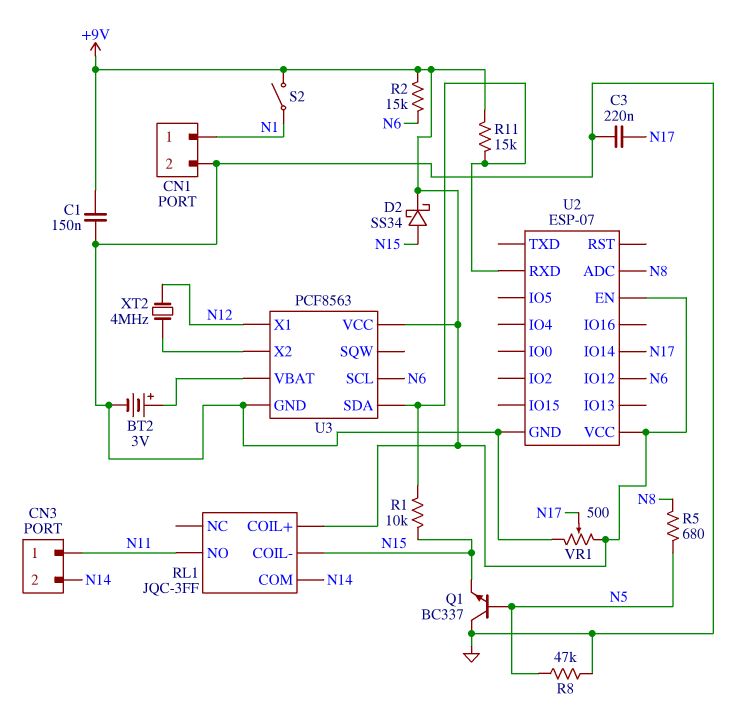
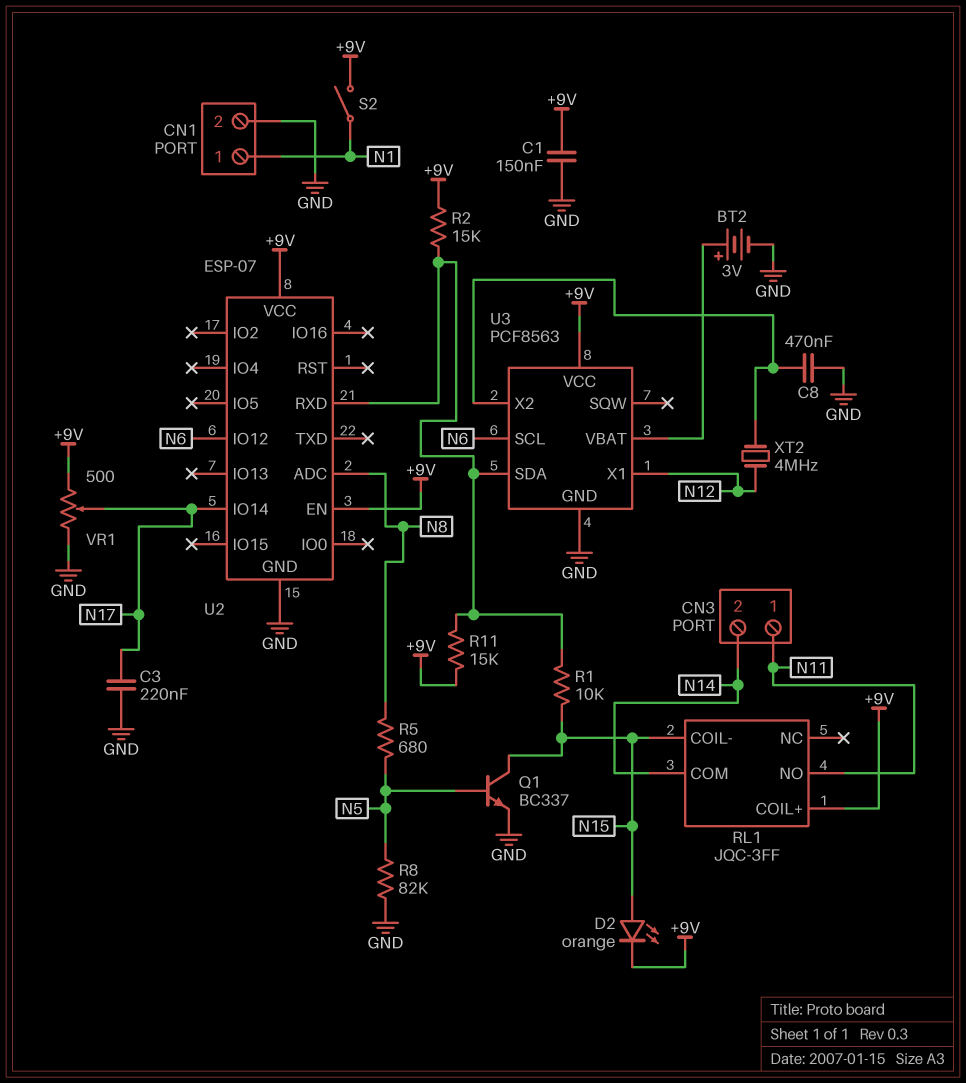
C8: none -> 470nF (GND, U3/X2)
D2: schottky SS34 (A N15, K +9V) -> LED orange (A N15, K +9V)
Q1: NPN BC337 (B N5, C GND, E N15) -> NPN BC337 (B N5, C N15, E GND)
R2: 15k (+9V, N6) -> 15k (+9V, U2/RXD)
R8: 47k (GND, N5) -> 82k (GND, N5)

